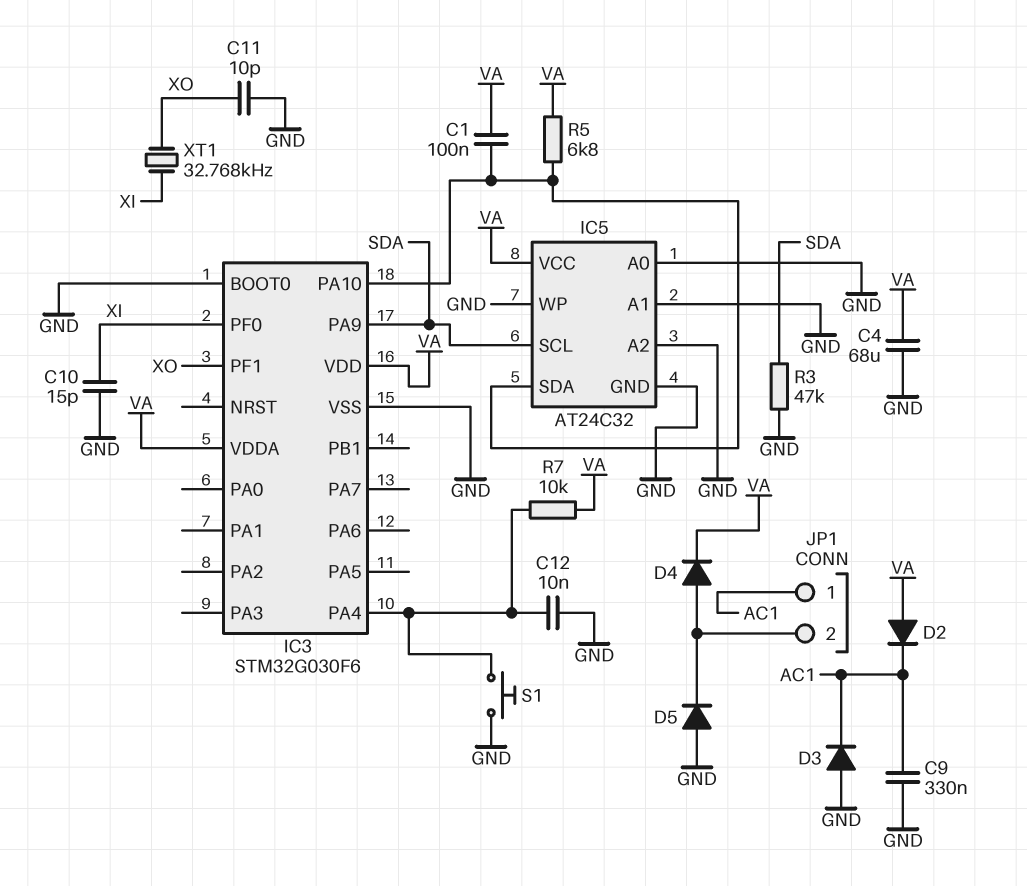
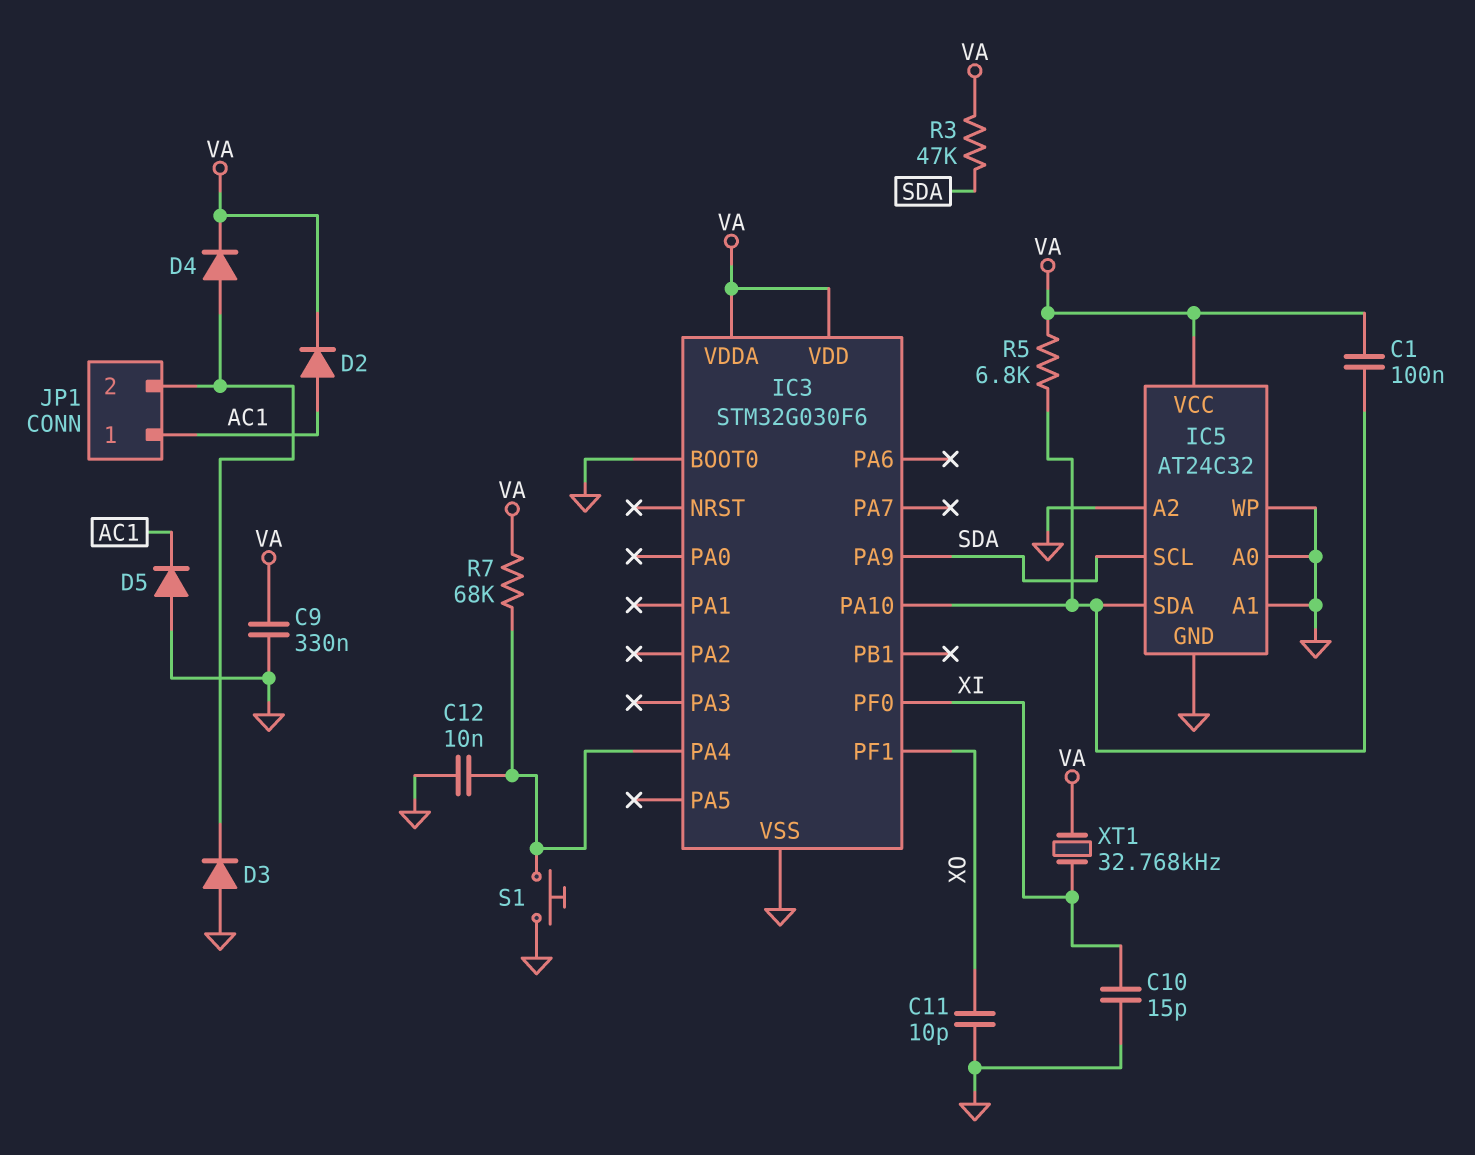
C4: 68uF (GND, VA) -> none
C9: 330nF (AC1, GND) -> 330nF (GND, VA)
D2: diode (A VA, K AC1) -> diode (A AC1, K VA)
D3: diode (A GND, K AC1) -> diode (A GND, K JP1/2)
D5: diode (A GND, K JP1/2) -> diode (A GND, K AC1)
R3: 47k (GND, SDA) -> 47k (SDA, VA)
R7: 10k (IC3/PA4, VA) -> 68k (IC3/PA4, VA)
XT1: 32.768kHz (XI, XO) -> 32.768kHz (VA, XI)

